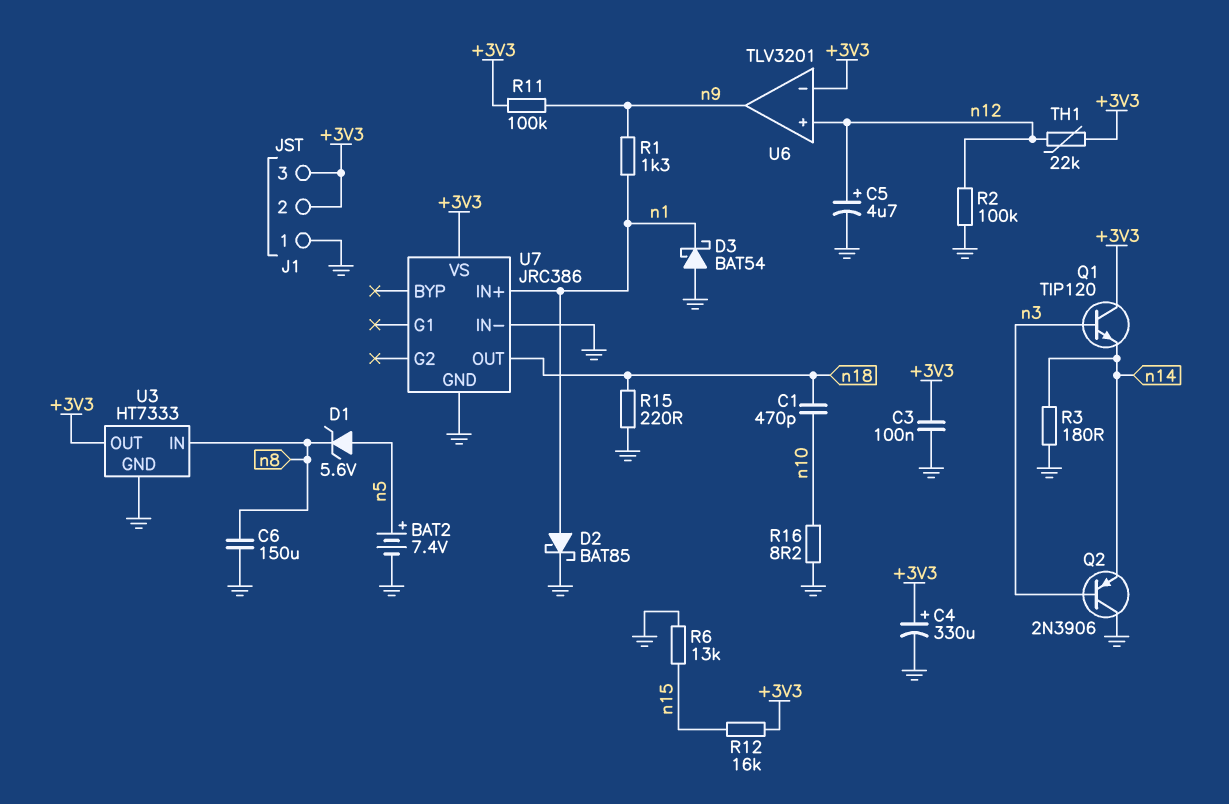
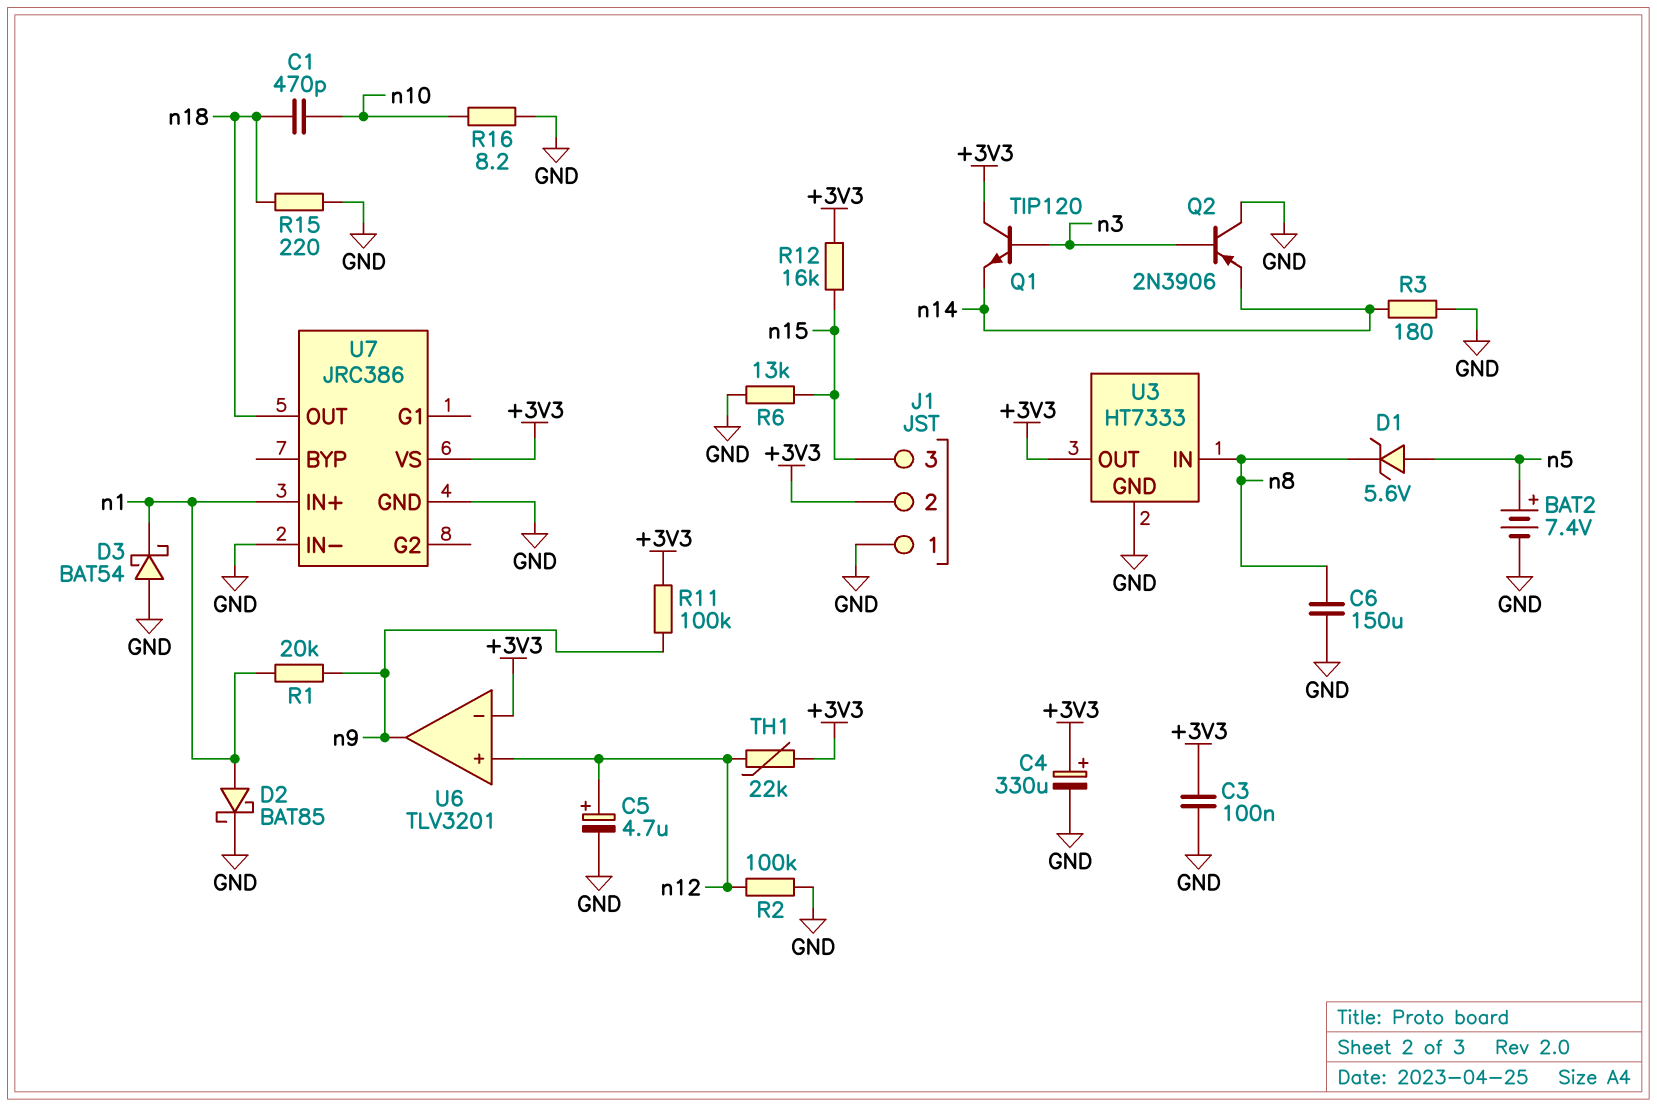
J1 pin 3: +3V3 -> n15
R1: 1.3k (n1, n9) -> 20k (n1, n9)

